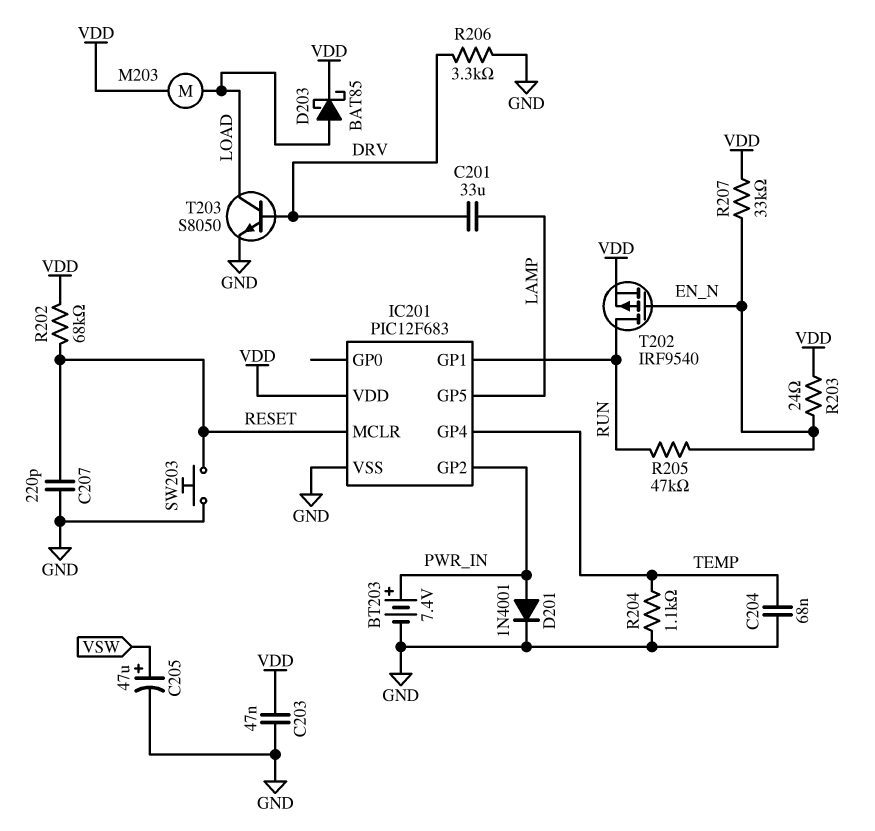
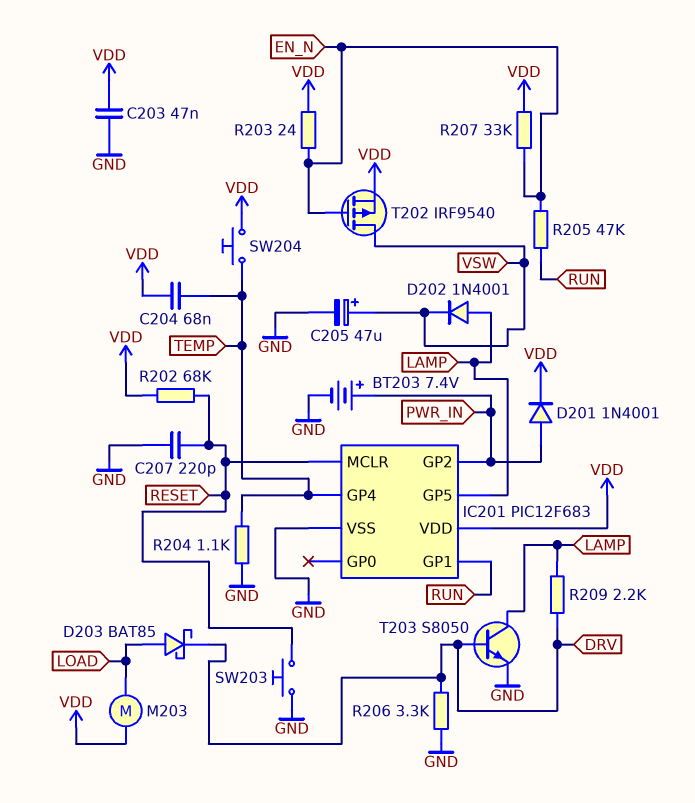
C201: 33uF (DRV, LAMP) -> none
C204: 68nF (GND, TEMP) -> 68nF (TEMP, VDD)
D201: diode 1N4001 (A PWR_IN, K GND) -> diode 1N4001 (A PWR_IN, K VDD)
D202: none -> diode 1N4001 (A LAMP, K VSW)
D203: schottky BAT85 (A LOAD, K VDD) -> schottky BAT85 (A LOAD, K DRV)
R209: none -> 2.2k (DRV, LAMP)
SW204: none -> button (TEMP, VDD)
T202: PMOS IRF9540 (G EN_N, D RUN, S VDD) -> PMOS IRF9540 (G EN_N, D VSW, S VDD)
T203: NPN S8050 (B DRV, C LOAD, E GND) -> NPN S8050 (B DRV, C LAMP, E GND)

